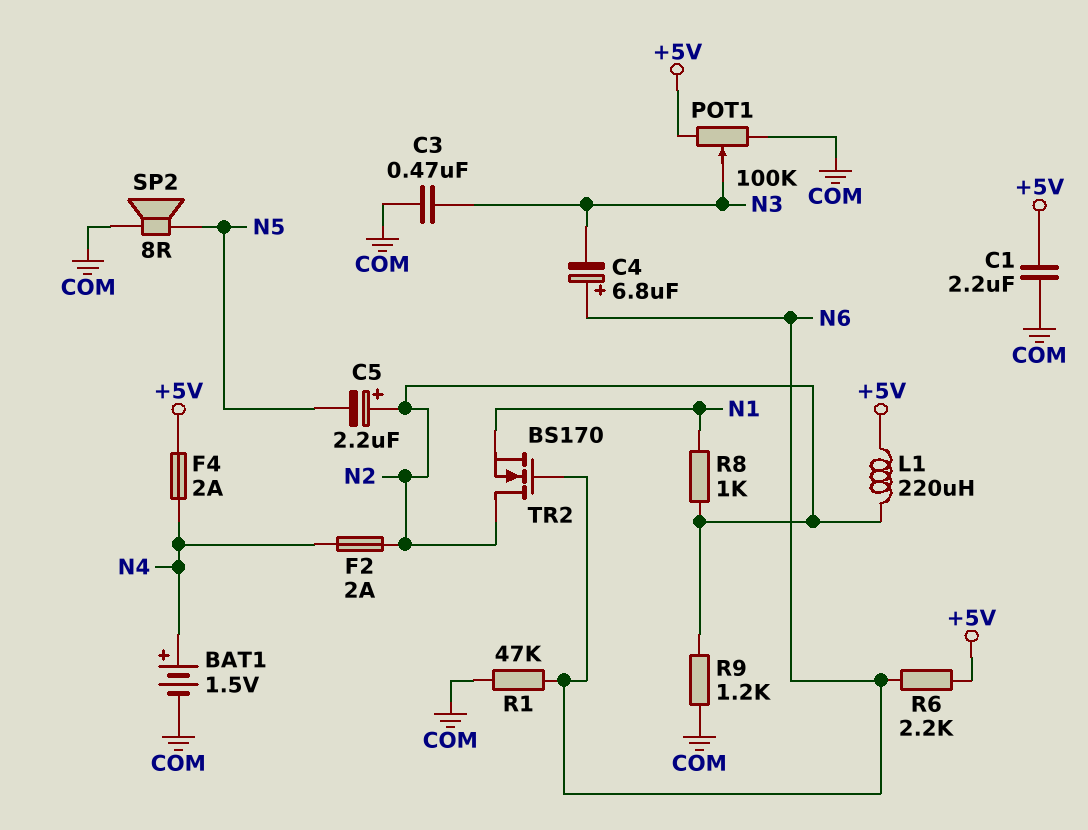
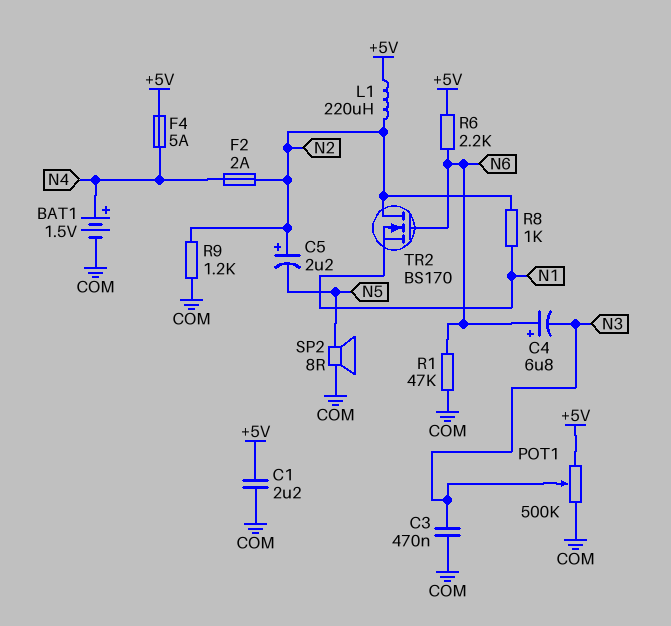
F4: 2A (+5V, N4) -> 5A (+5V, N4)
POT1: 100k (+5V, COM, wiper N3) -> 500k (+5V, COM, wiper N3)

